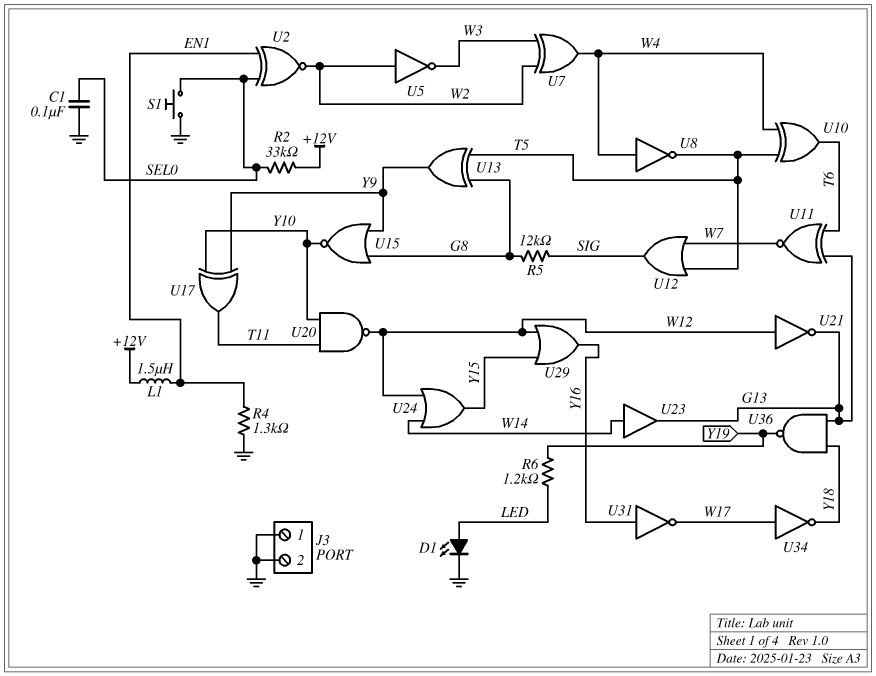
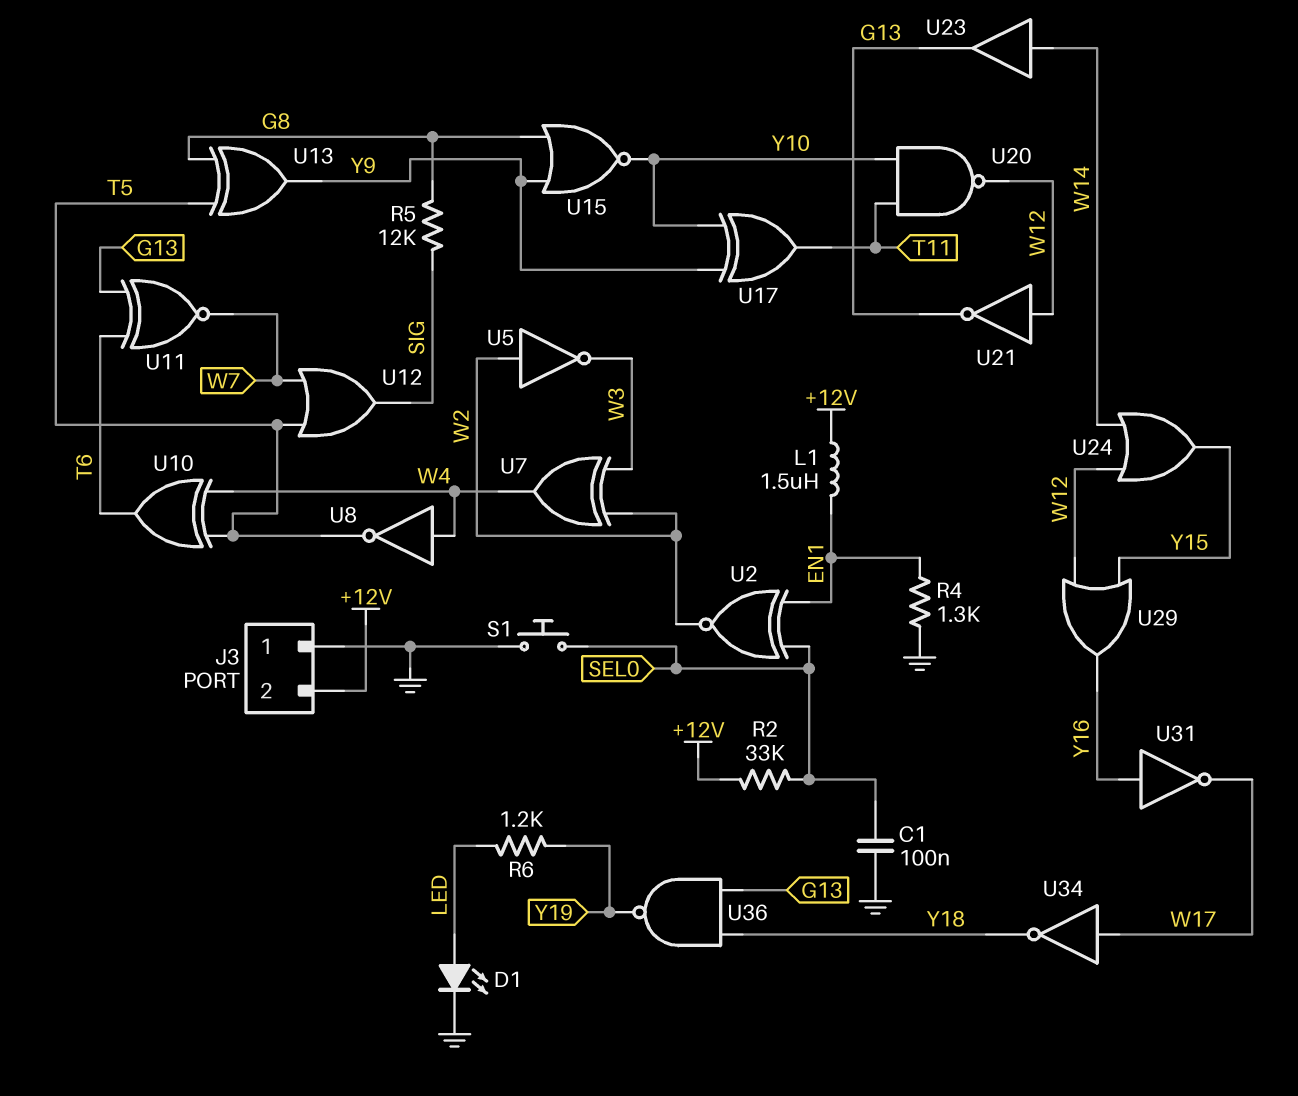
J3 pin 2: GND -> +12V

